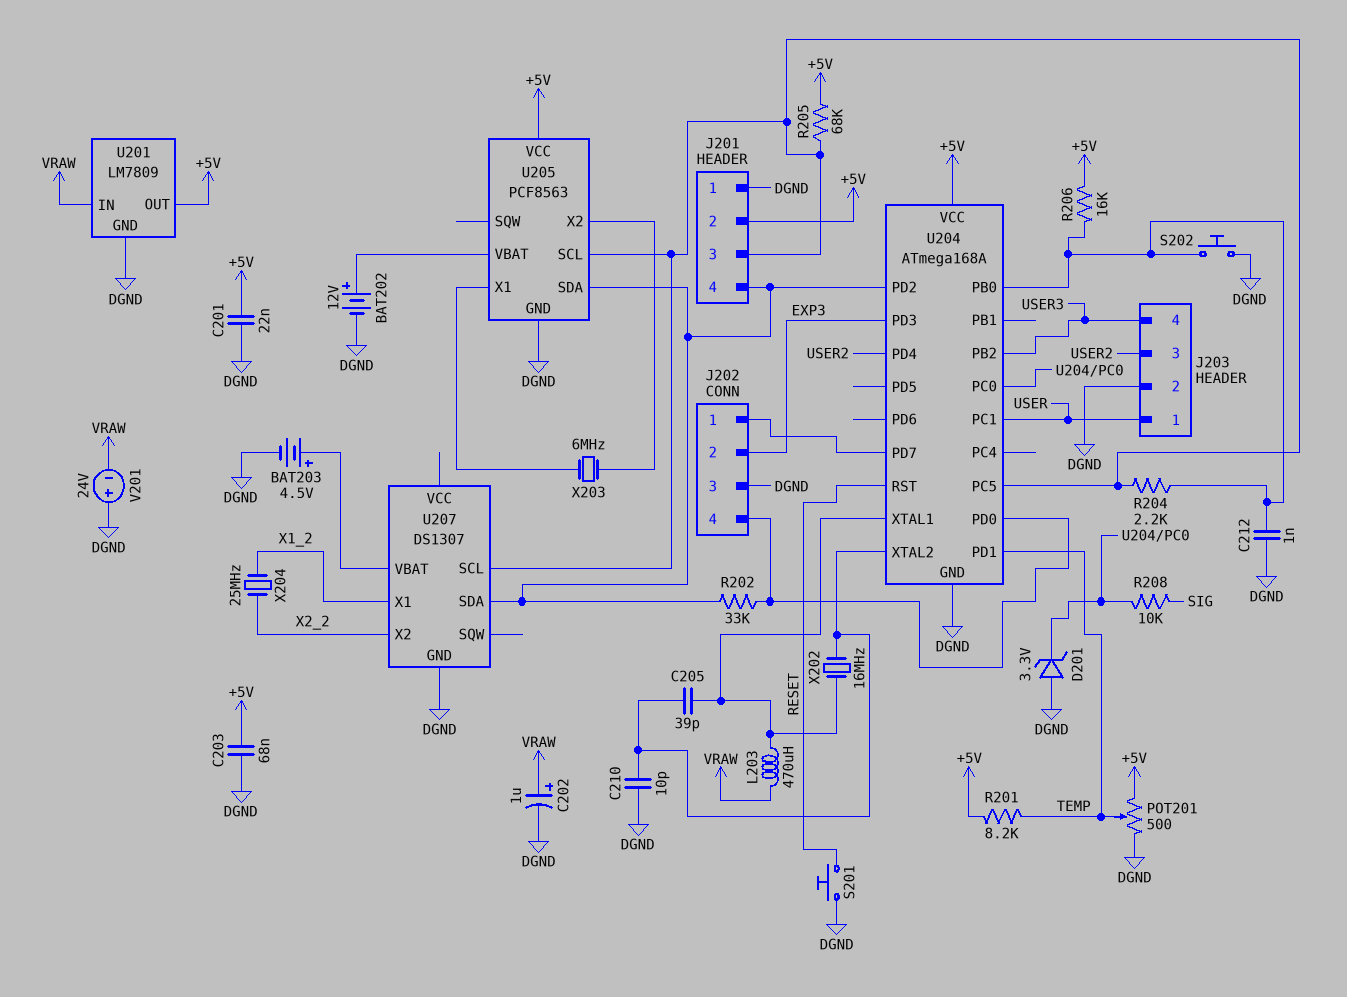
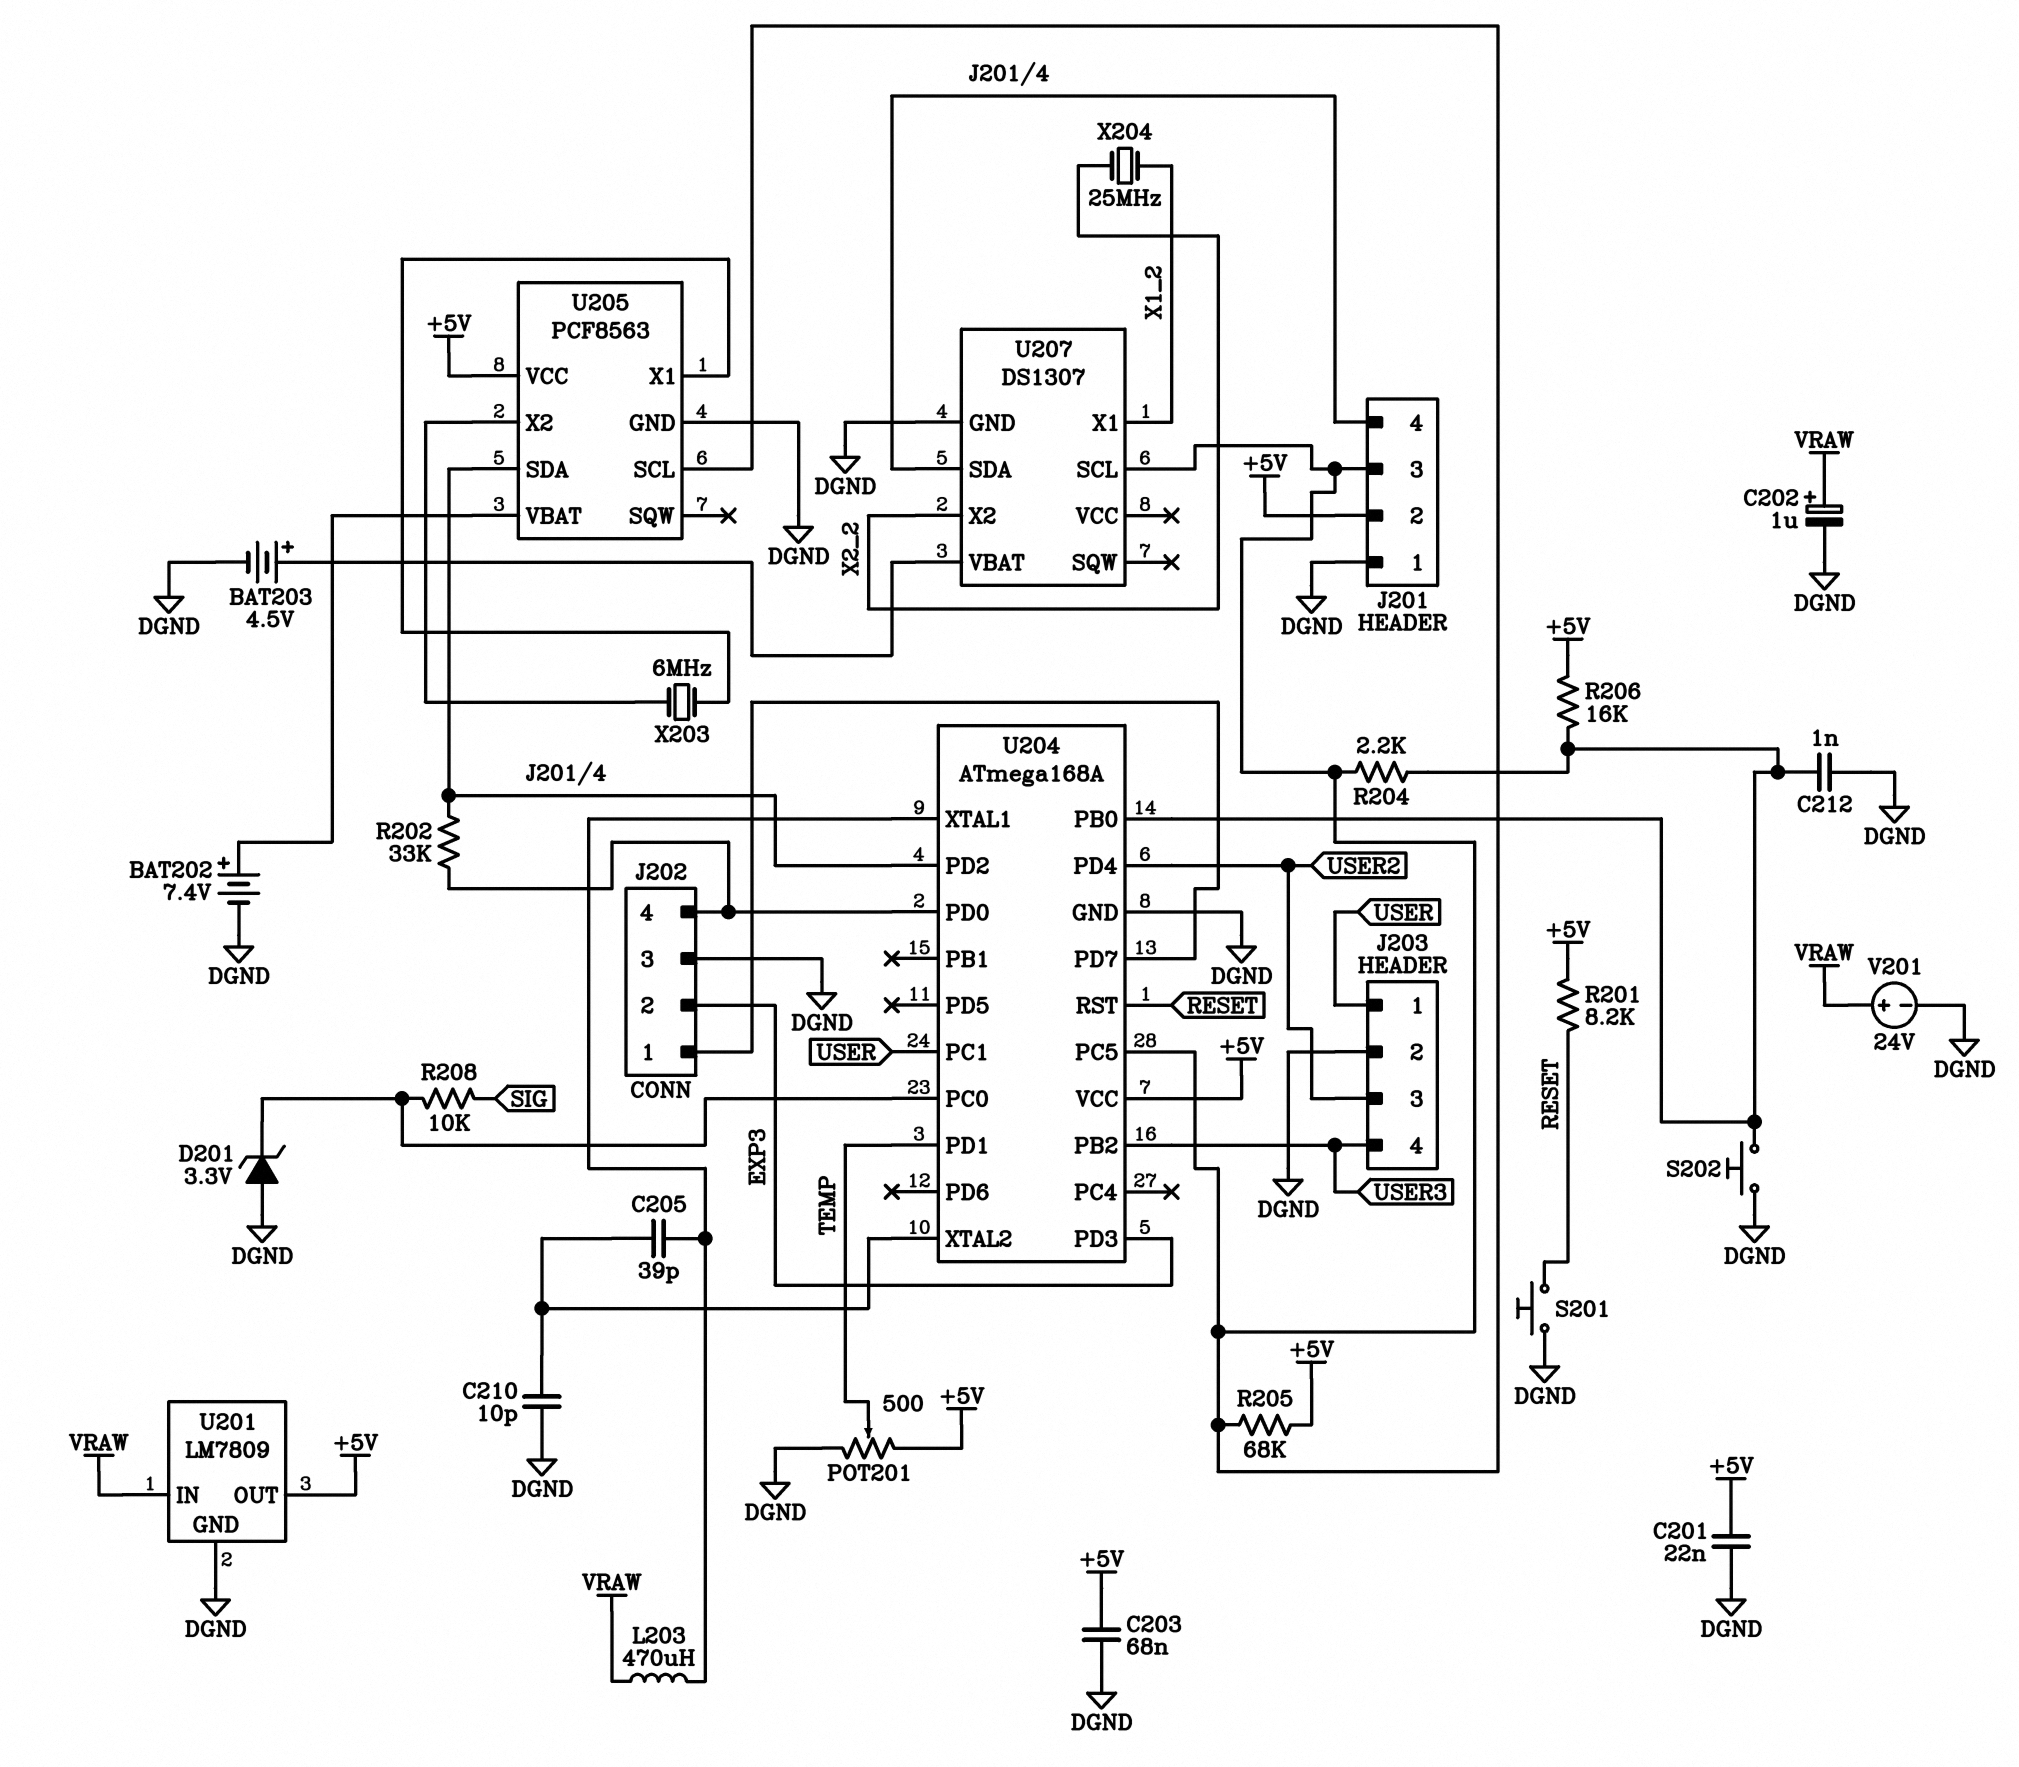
BAT202: 12V (plus U205/VBAT, minus DGND) -> 7.4V (plus U205/VBAT, minus DGND)
R201: 8.2k (+5V, TEMP) -> 8.2k (+5V, RESET)
V201: 24V (plus DGND, minus VRAW) -> 24V (plus VRAW, minus DGND)
X202: 16MHz (U204/XTAL1, U204/XTAL2) -> none

